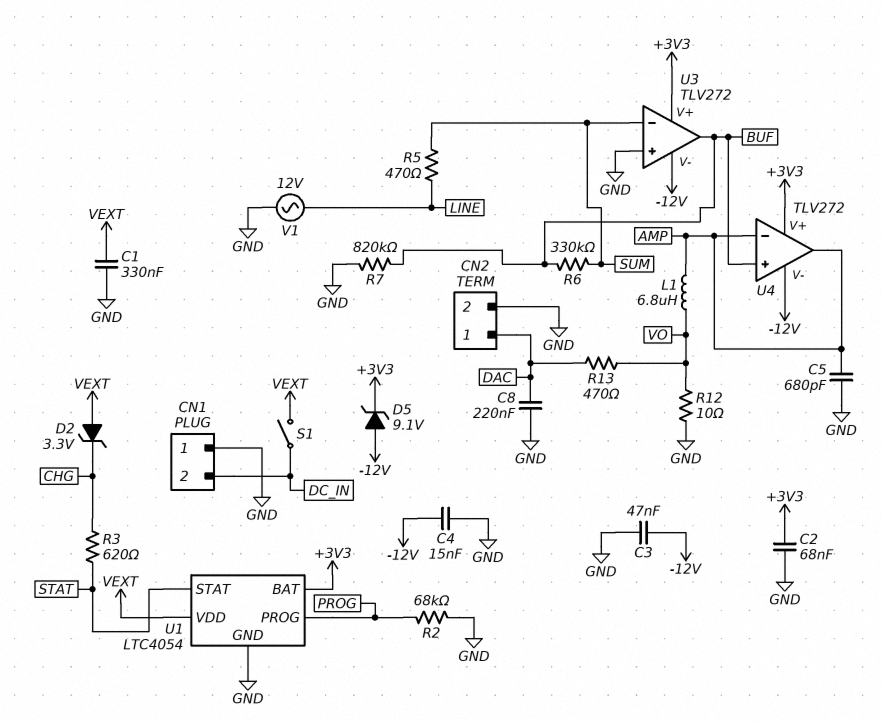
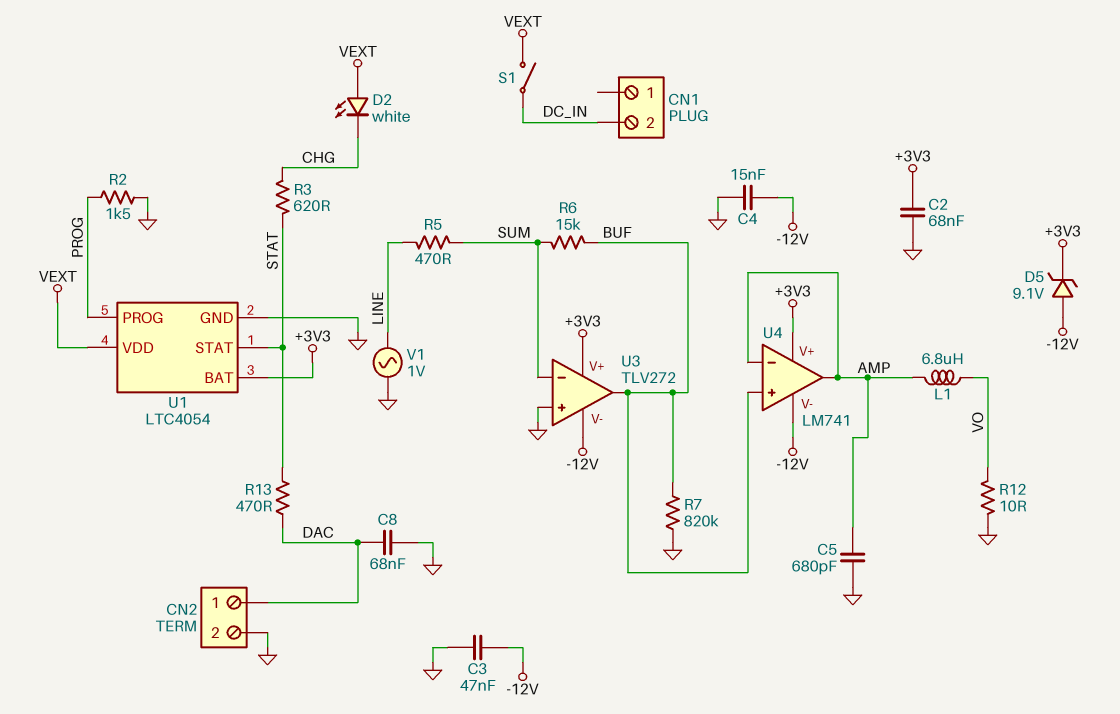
C1: 330nF (GND, VEXT) -> none
C8: 220nF (DAC, GND) -> 68nF (DAC, GND)
CN1 pin 1: GND -> none
D2: zener 3.3V (A VEXT, K CHG) -> LED white (A VEXT, K CHG)
R2: 68k (GND, PROG) -> 1.5k (GND, PROG)
R6: 330k (BUF, SUM) -> 15k (BUF, SUM)
R13: 470 (DAC, VO) -> 470 (DAC, STAT)
U4: TLV272 -> LM741
V1: AC 12V (GND, LINE) -> AC 1V (GND, LINE)

